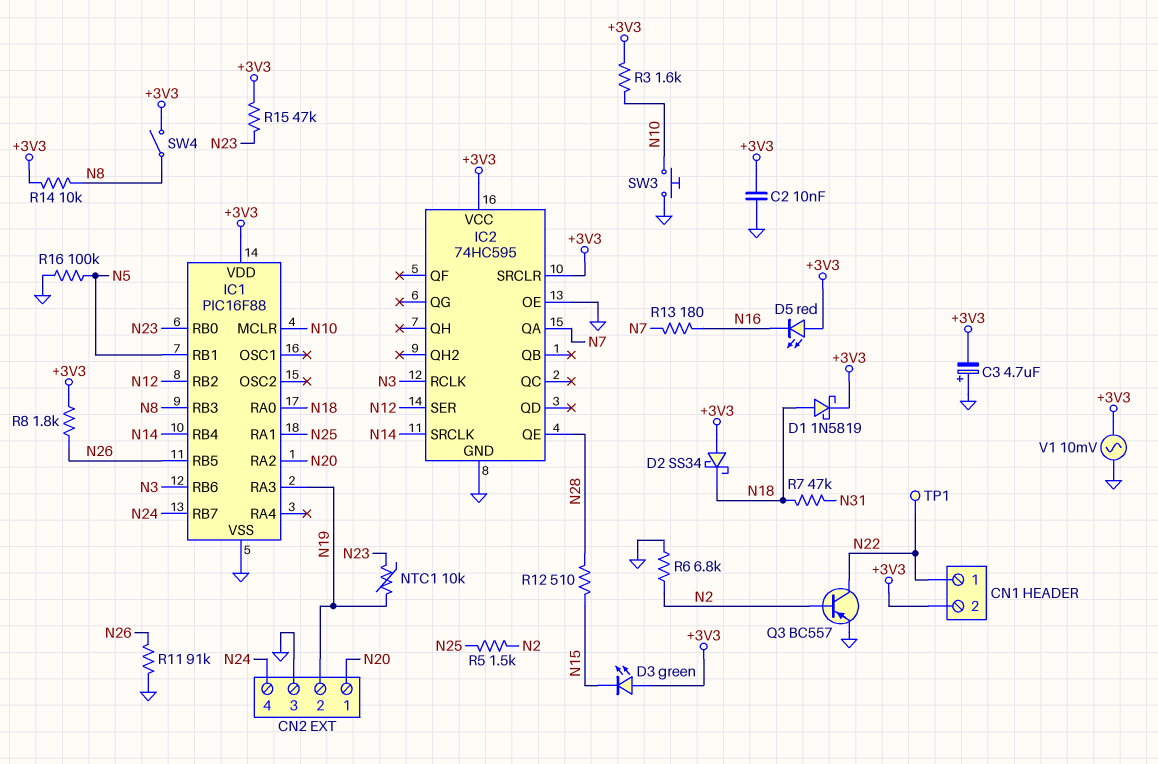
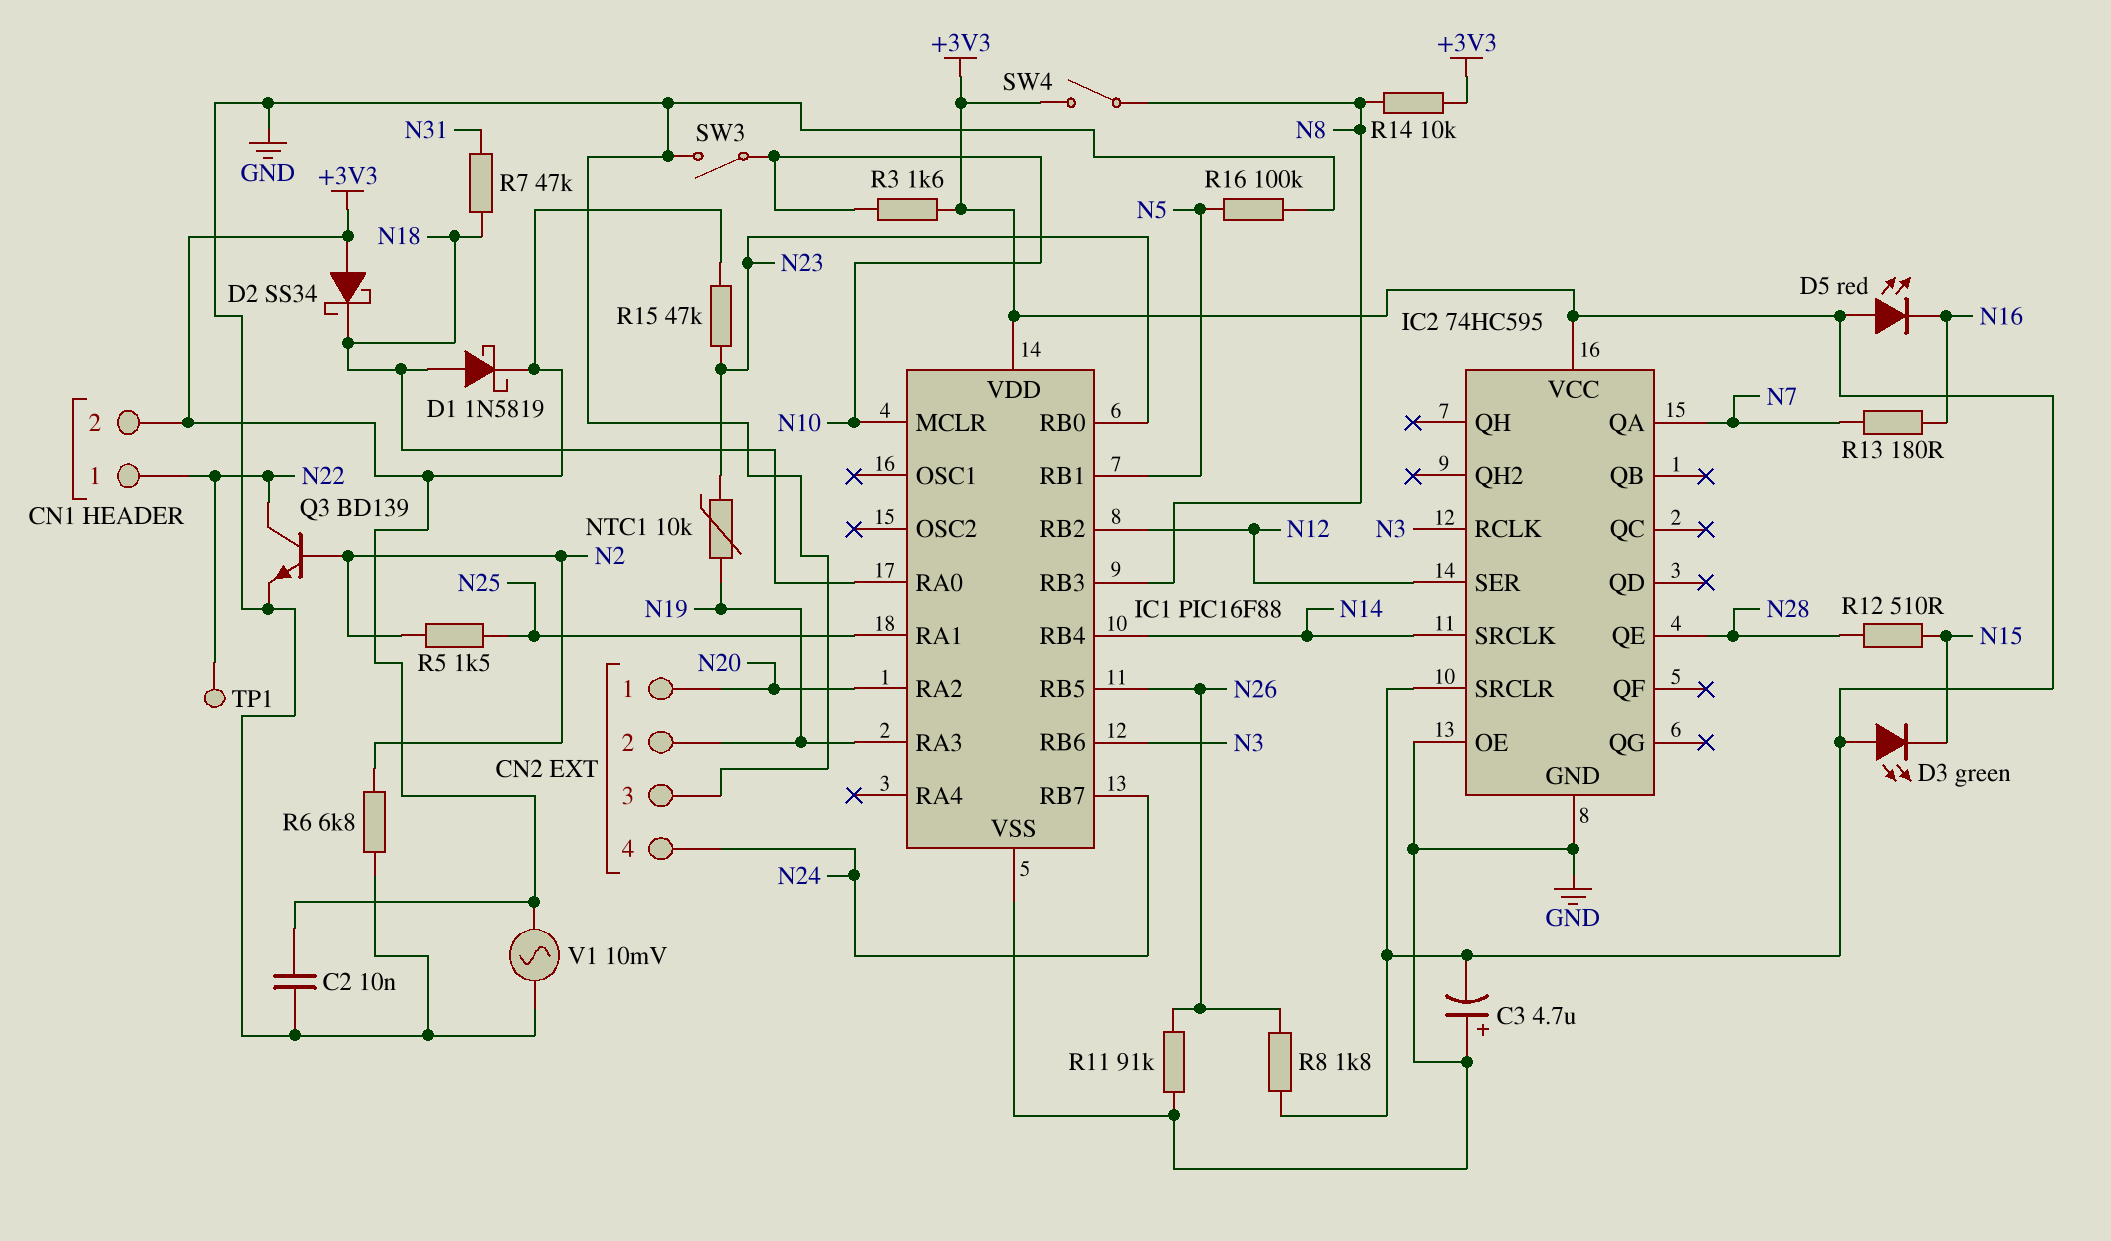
Q3: PNP BC557 (B N2, C N22, E GND) -> NPN BD139 (B N2, C N22, E GND)
SW3: button (GND, N10) -> switch (GND, N10)

